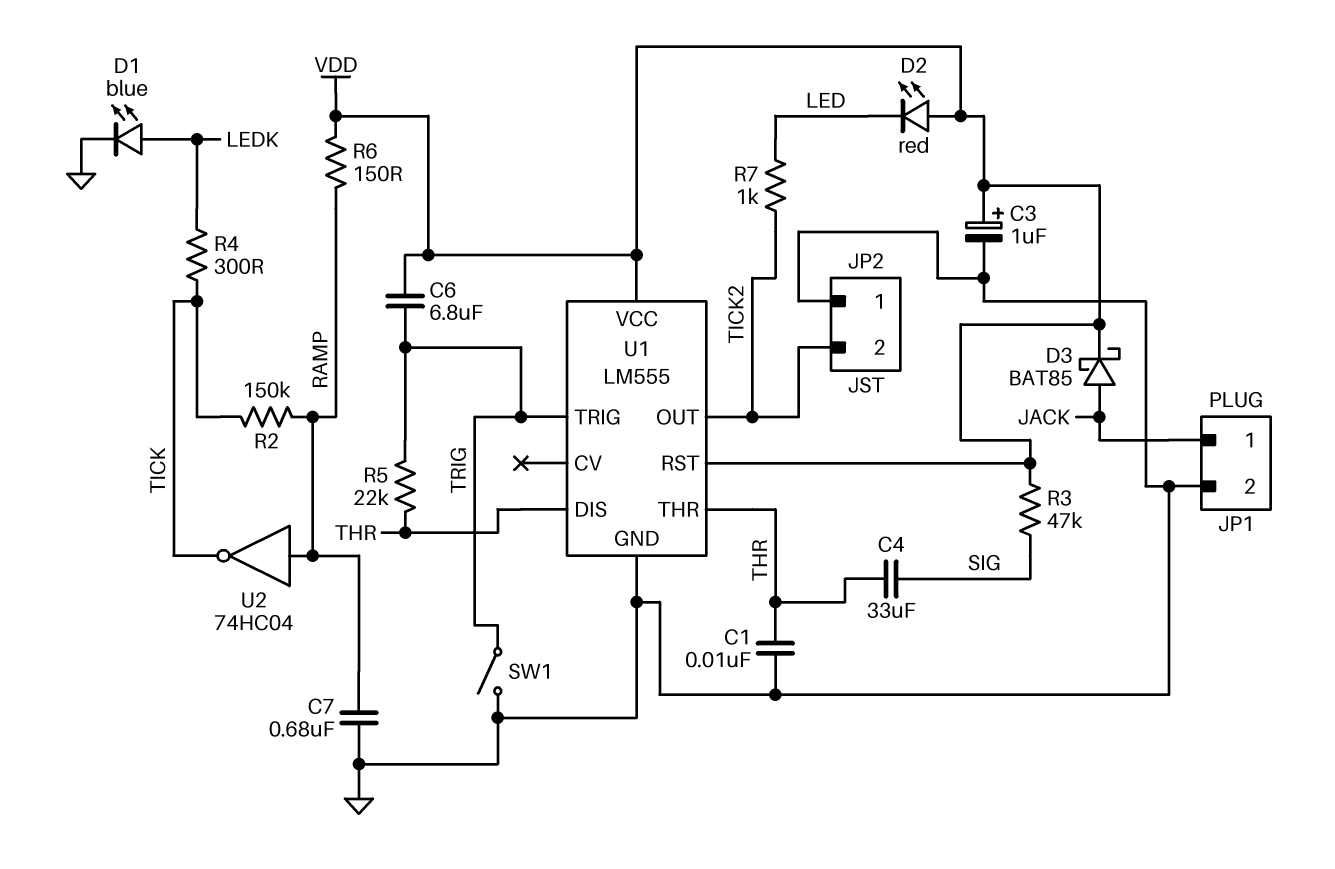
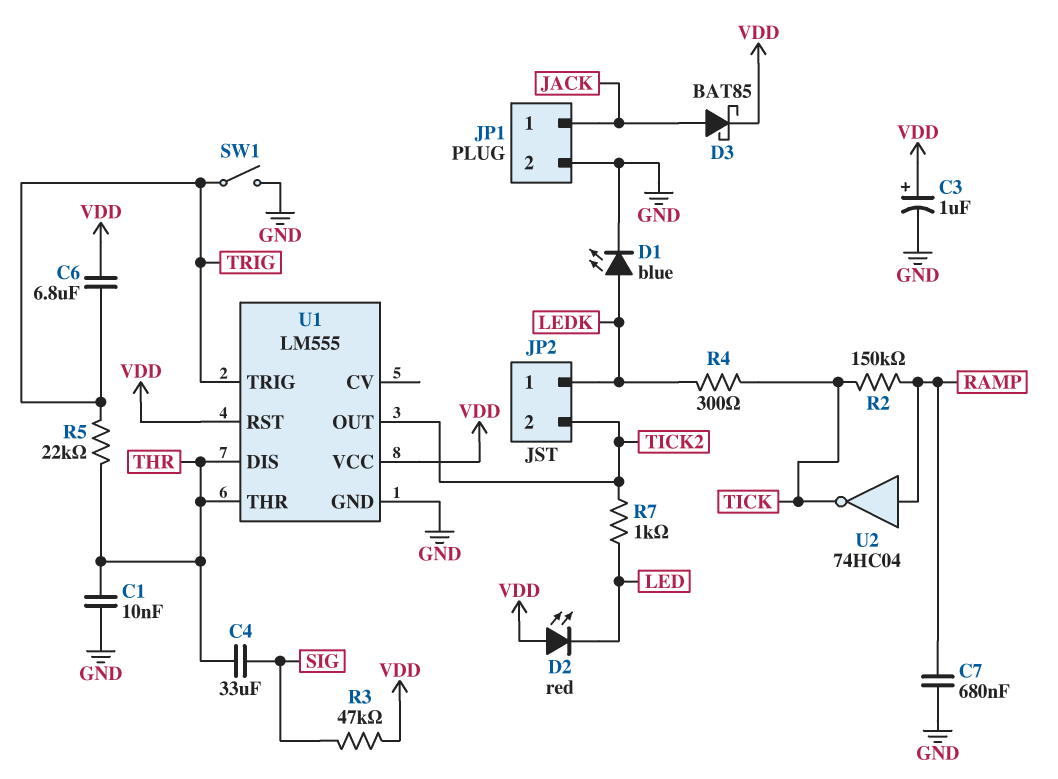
JP2 pin 1: GND -> LEDK
R6: 150 (RAMP, VDD) -> none

